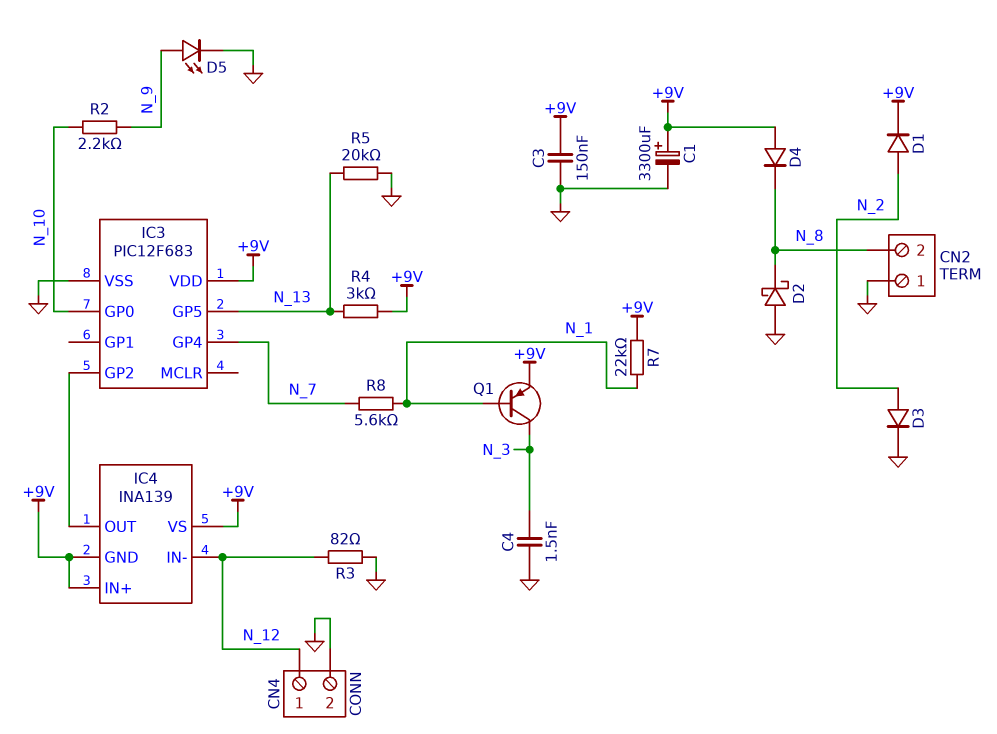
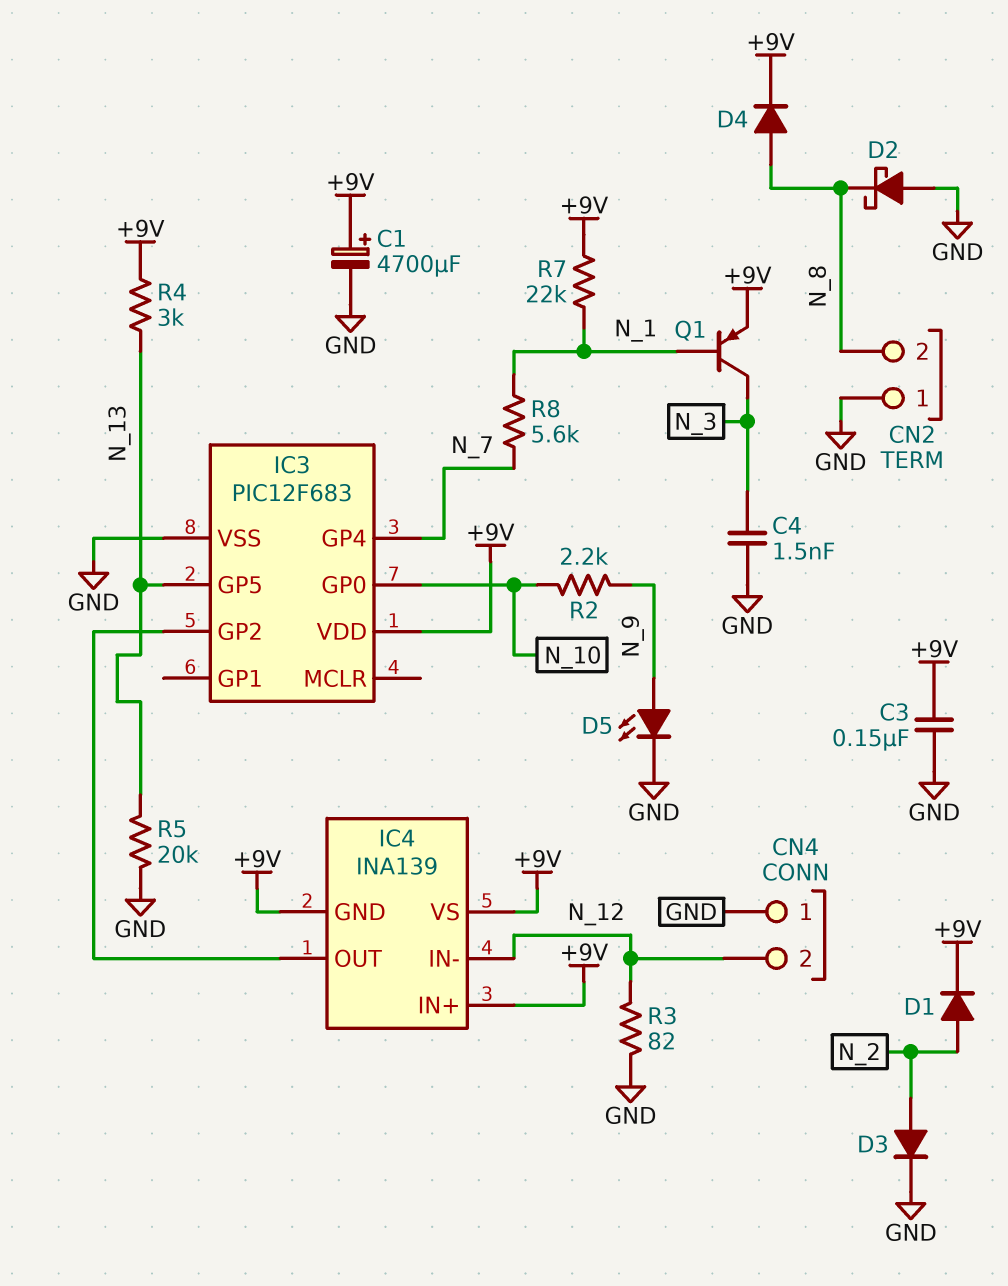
C1: 3300uF (plus +9V, minus GND) -> 4700uF (plus +9V, minus GND)
CN4 pin 1: N_12 -> GND
CN4 pin 2: GND -> N_12
D4: diode (A +9V, K N_8) -> diode (A N_8, K +9V)

